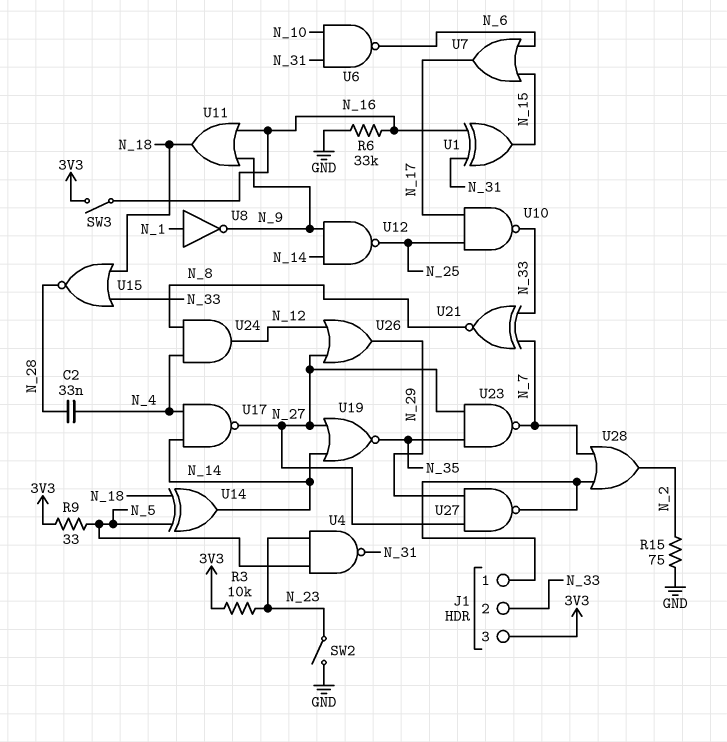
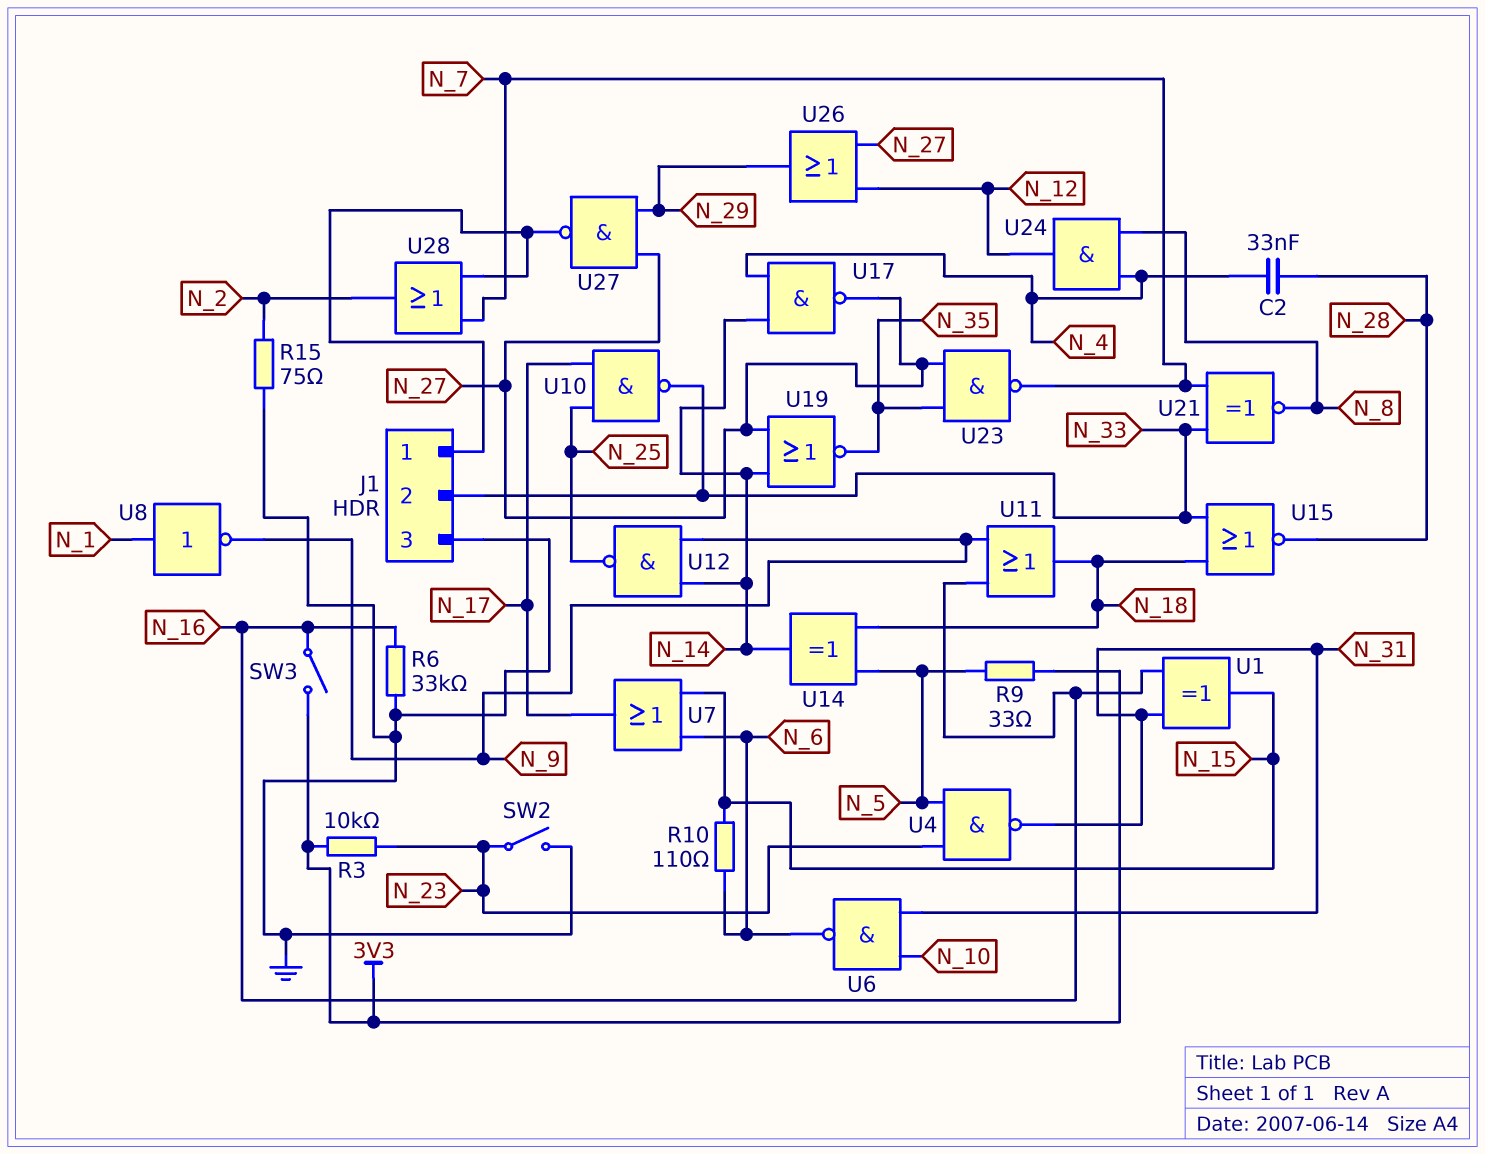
J1 pin 3: 3V3 -> GND
R10: none -> 110 (N_6, N_15)

